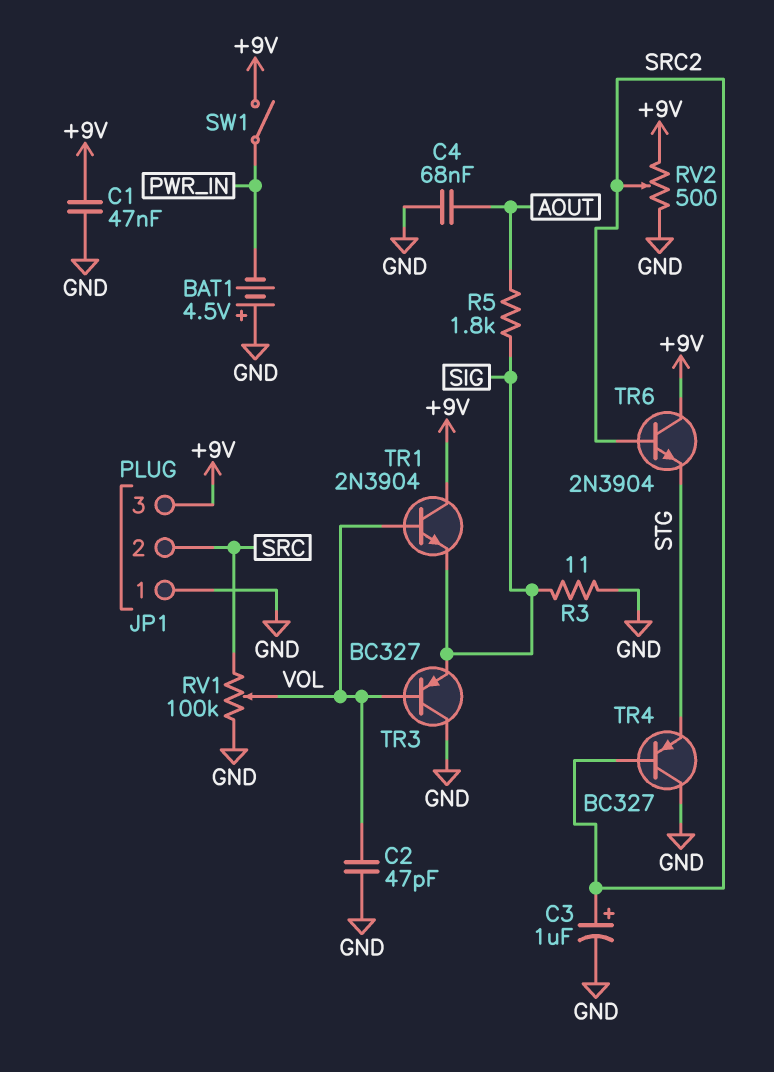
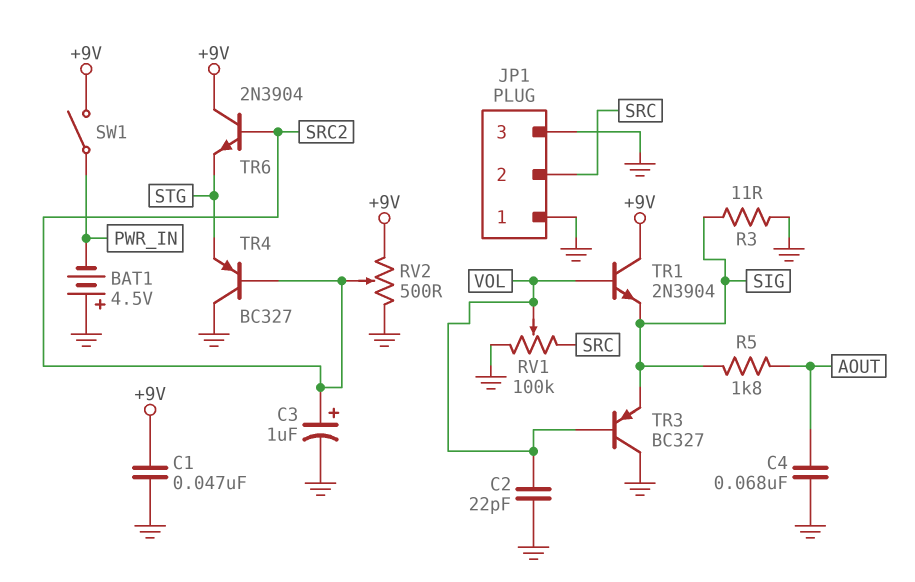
C2: 47pF (GND, VOL) -> 22pF (GND, VOL)
JP1 pin 3: +9V -> GND

